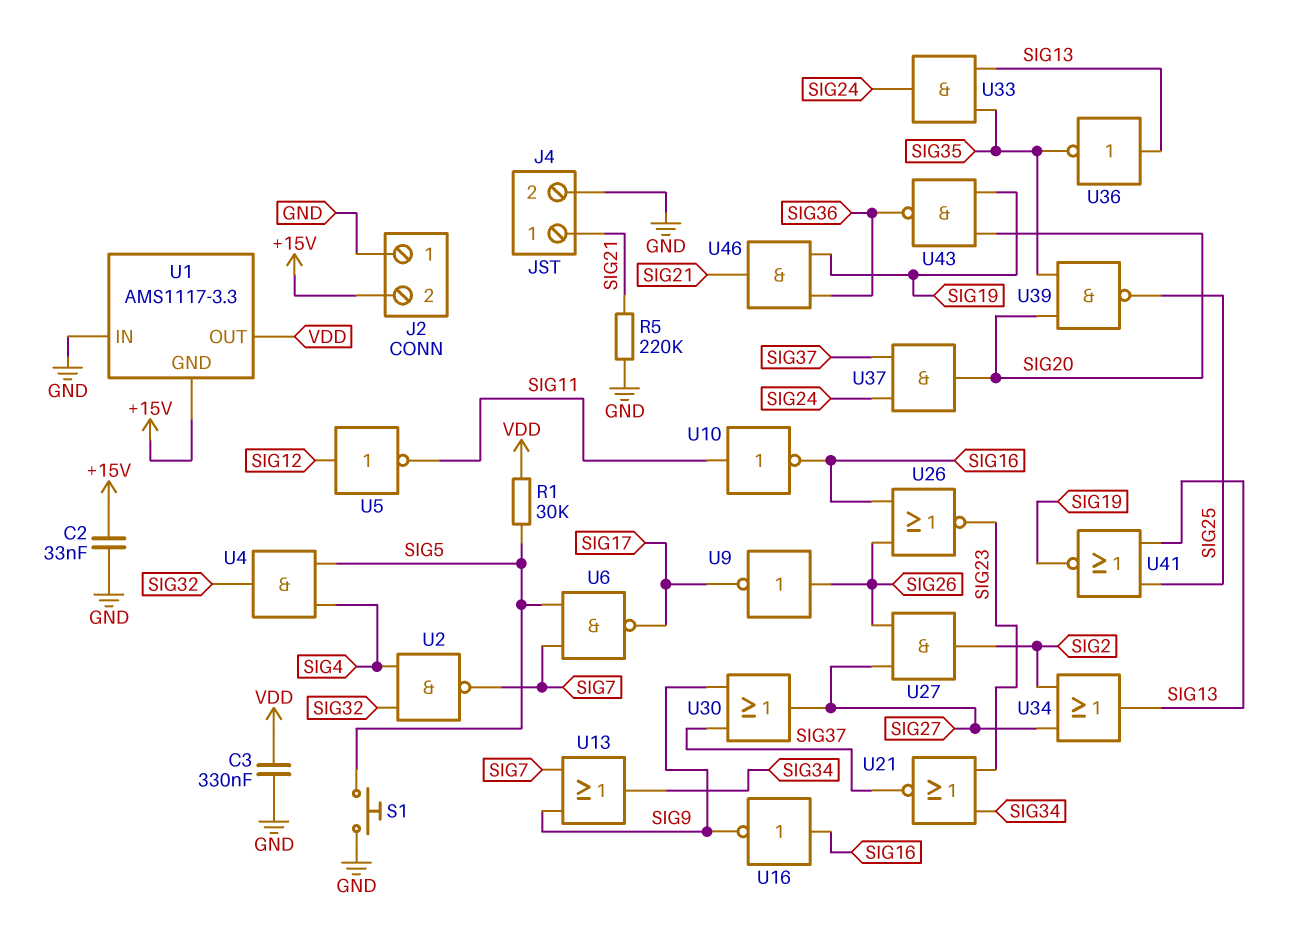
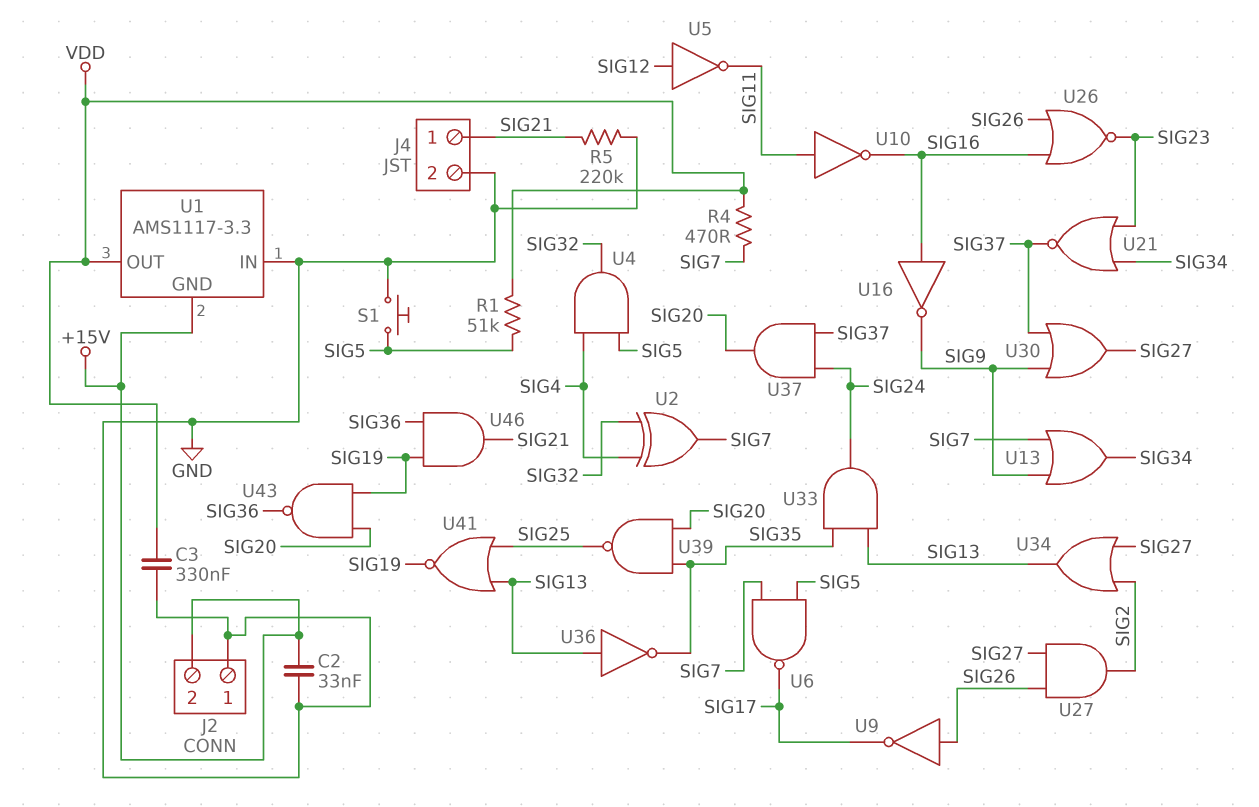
R1: 30k (SIG5, VDD) -> 51k (SIG5, VDD)
R4: none -> 470 (SIG7, VDD)
U2: NAND (in SIG4, in SIG32, out SIG7) -> XOR (in SIG4, in SIG32, out SIG7)

